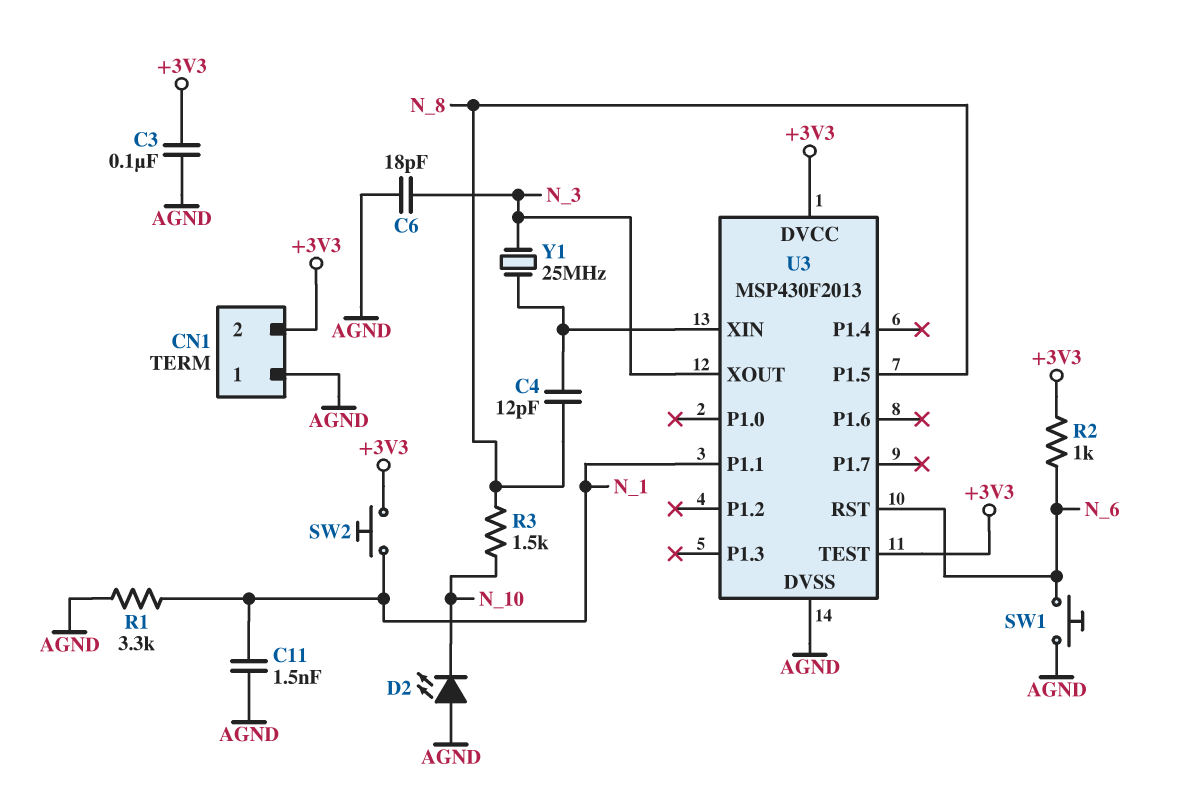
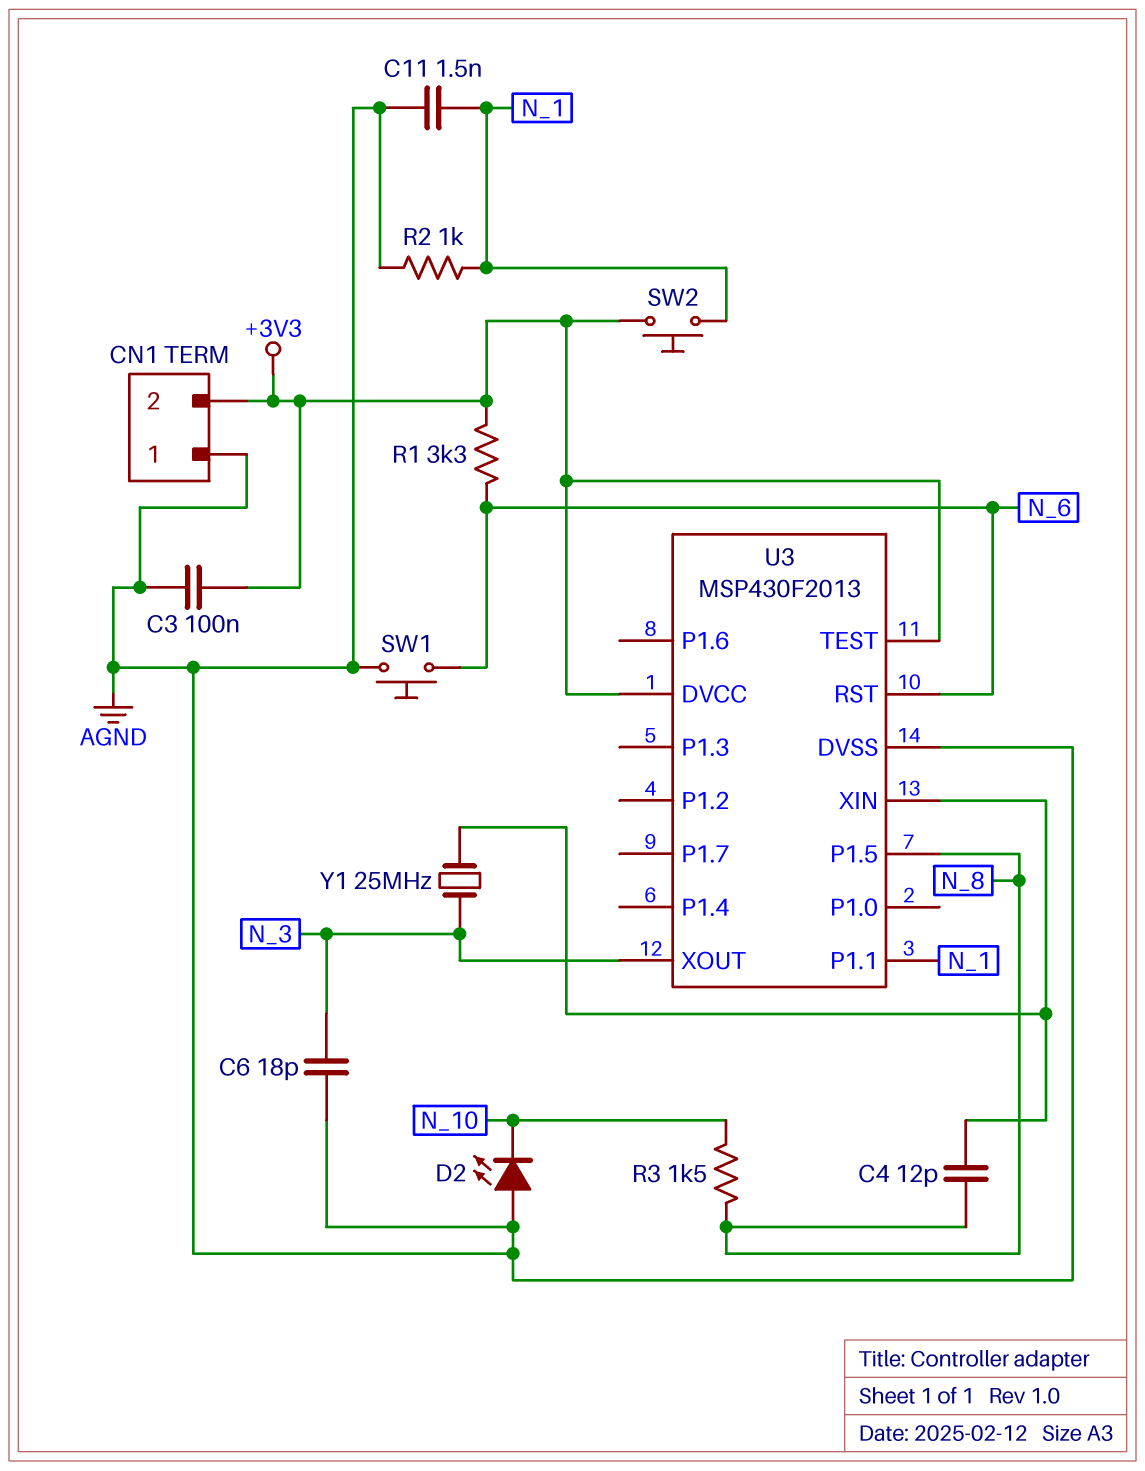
R1: 3.3k (AGND, N_1) -> 3.3k (+3V3, N_6)
R2: 1k (+3V3, N_6) -> 1k (AGND, N_1)

